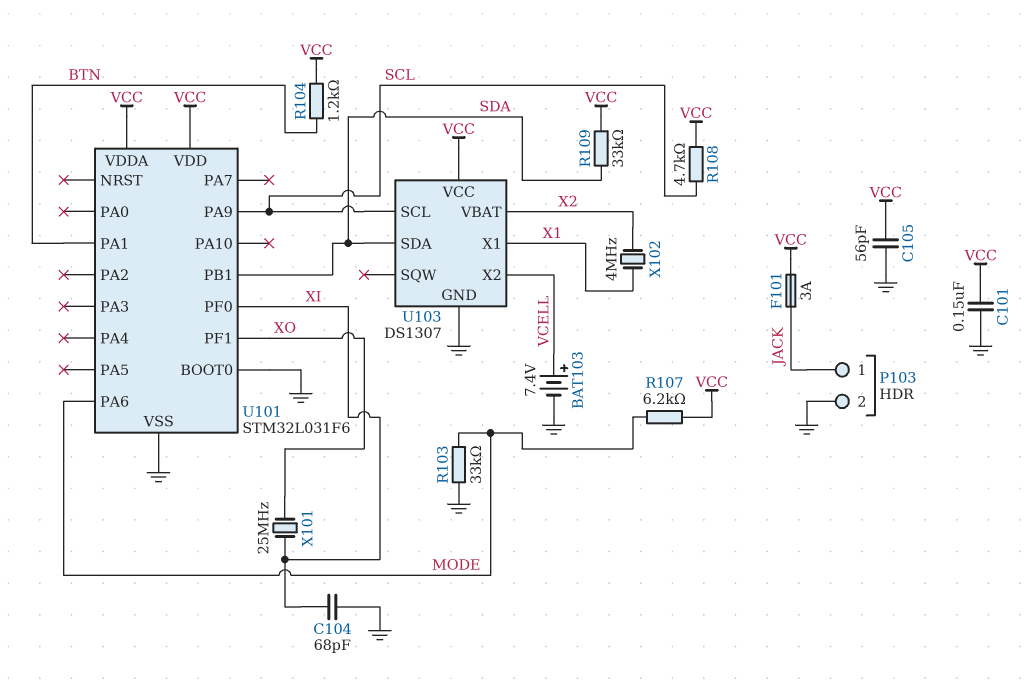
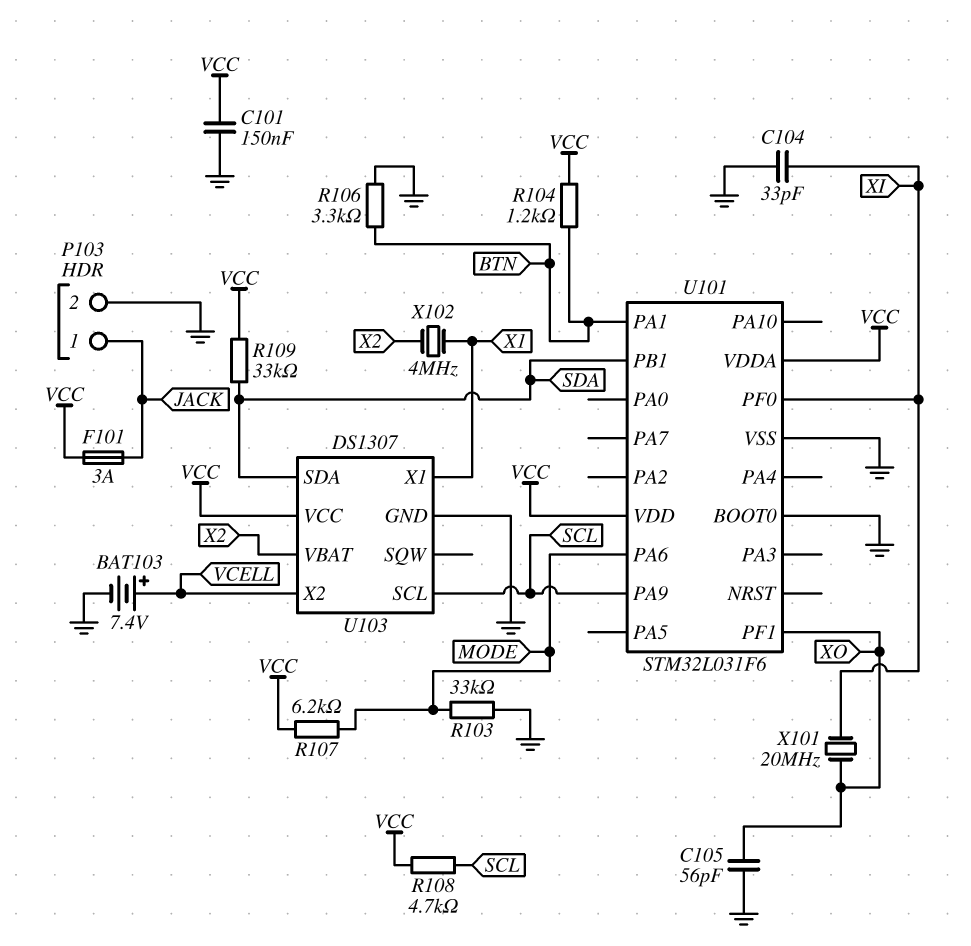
C104: 68pF (GND, XI) -> 33pF (GND, XI)
C105: 56pF (GND, VCC) -> 56pF (GND, XO)
R106: none -> 3.3k (BTN, GND)
X101: 25MHz (XI, XO) -> 20MHz (XI, XO)

